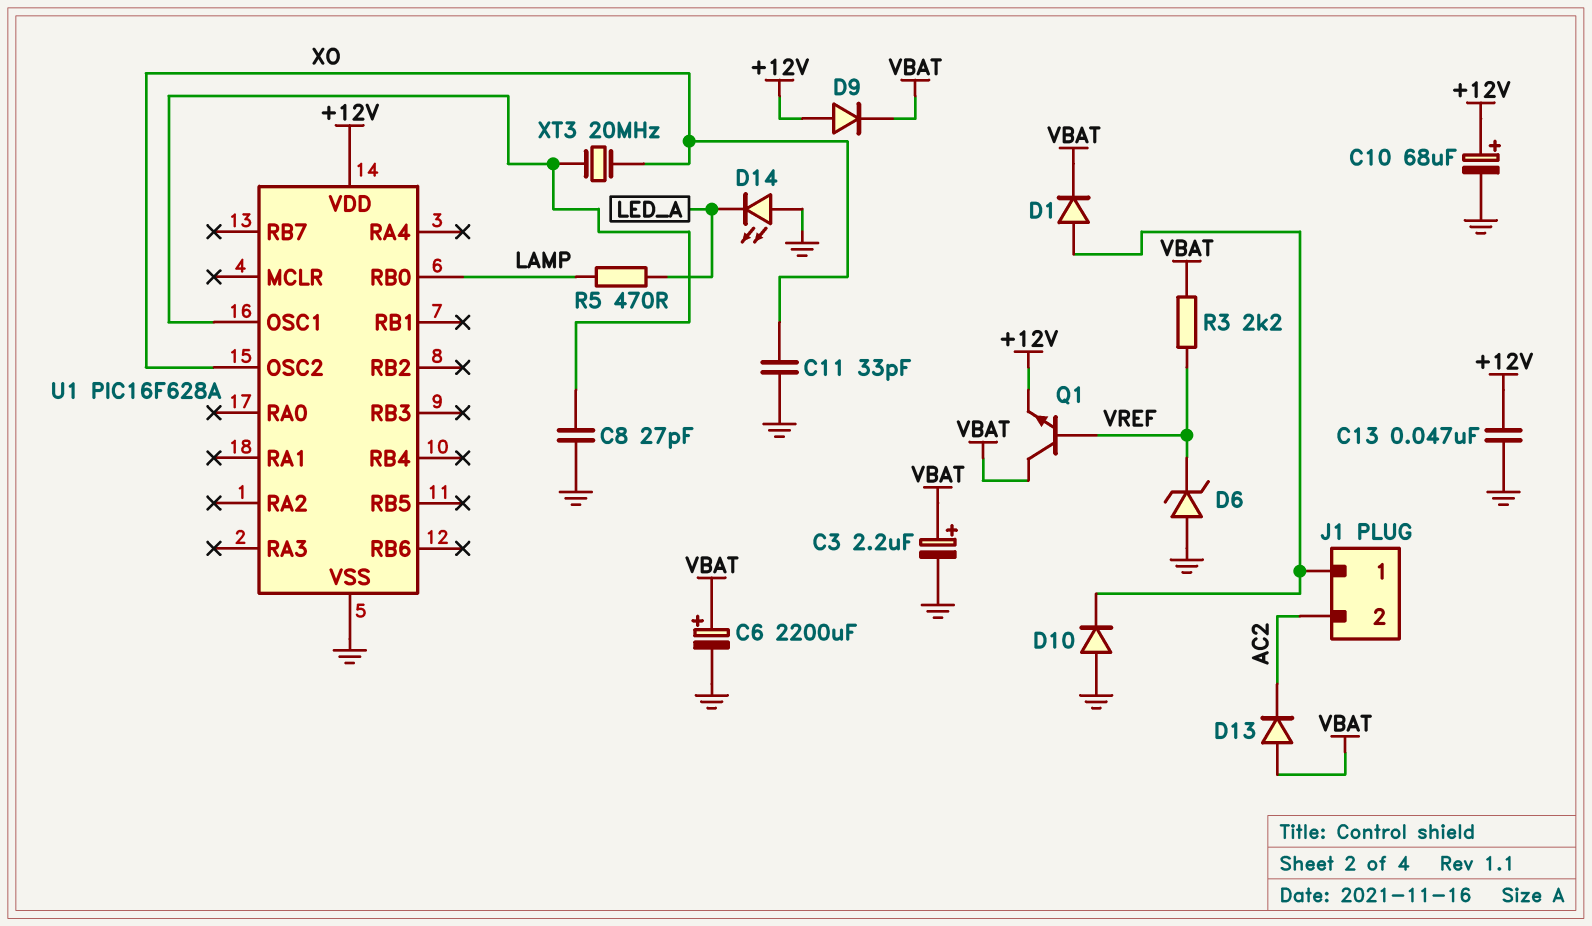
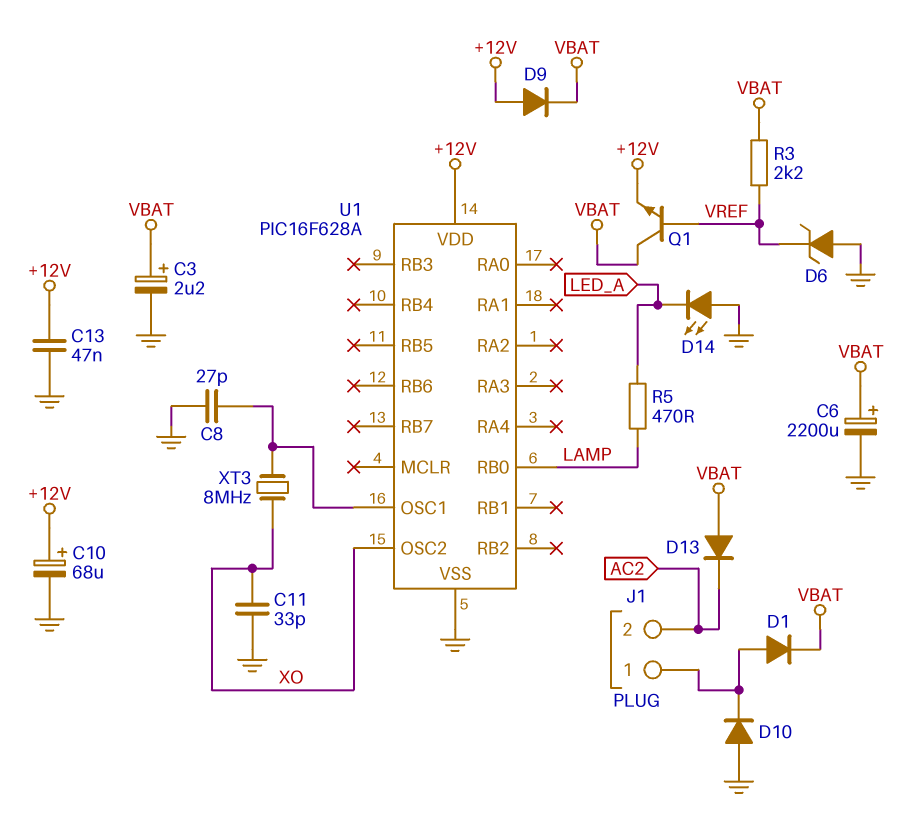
XT3: 20MHz (U1/OSC1, XO) -> 8MHz (U1/OSC1, XO)

